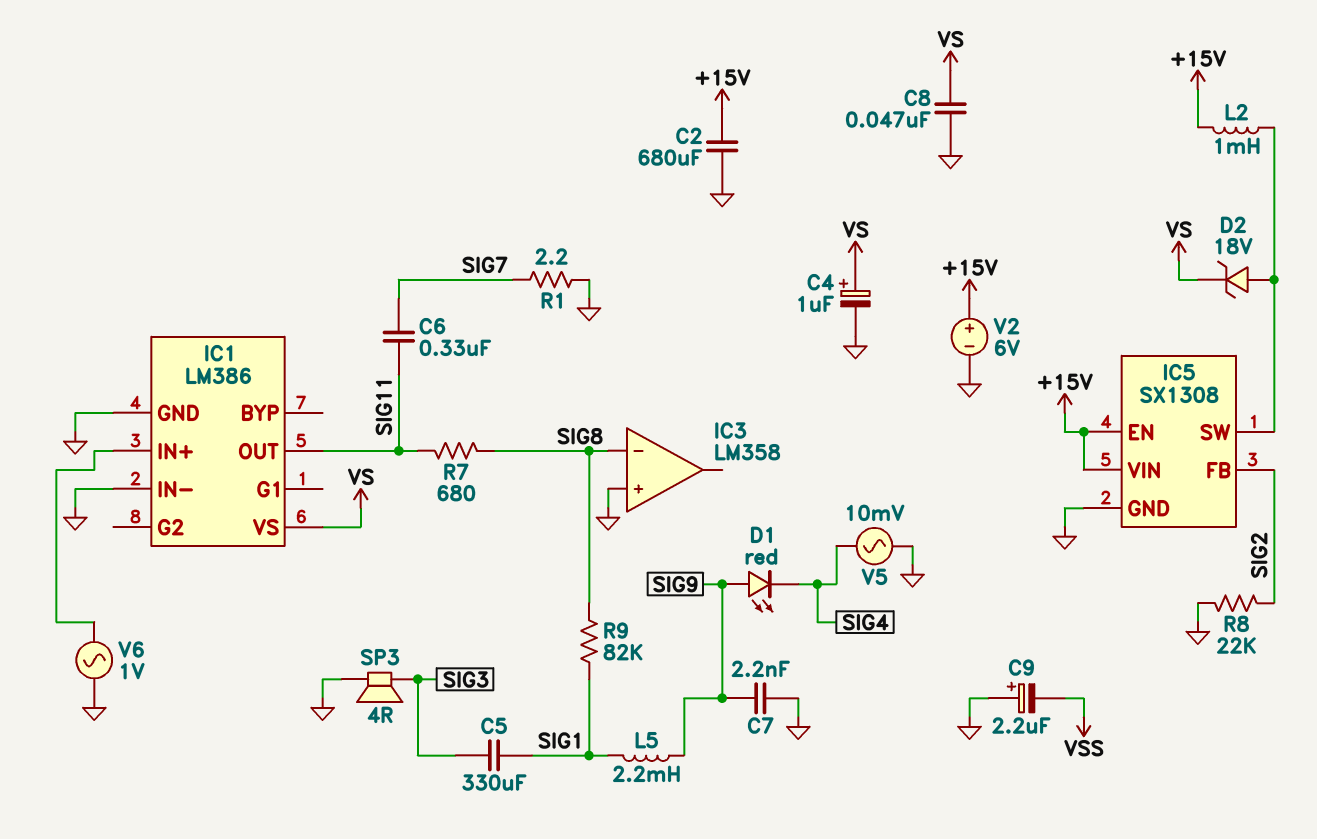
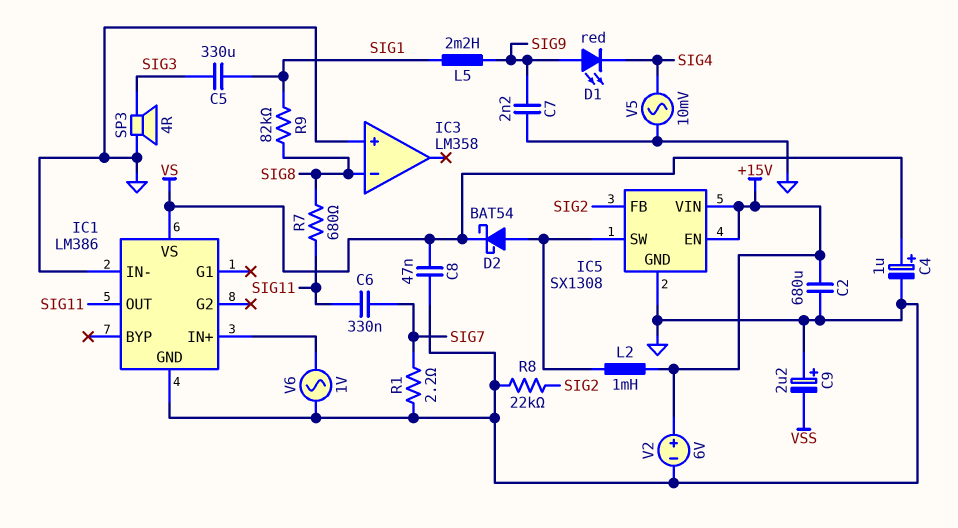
D2: zener 18V (A IC5/SW, K VS) -> schottky BAT54 (A IC5/SW, K VS)

